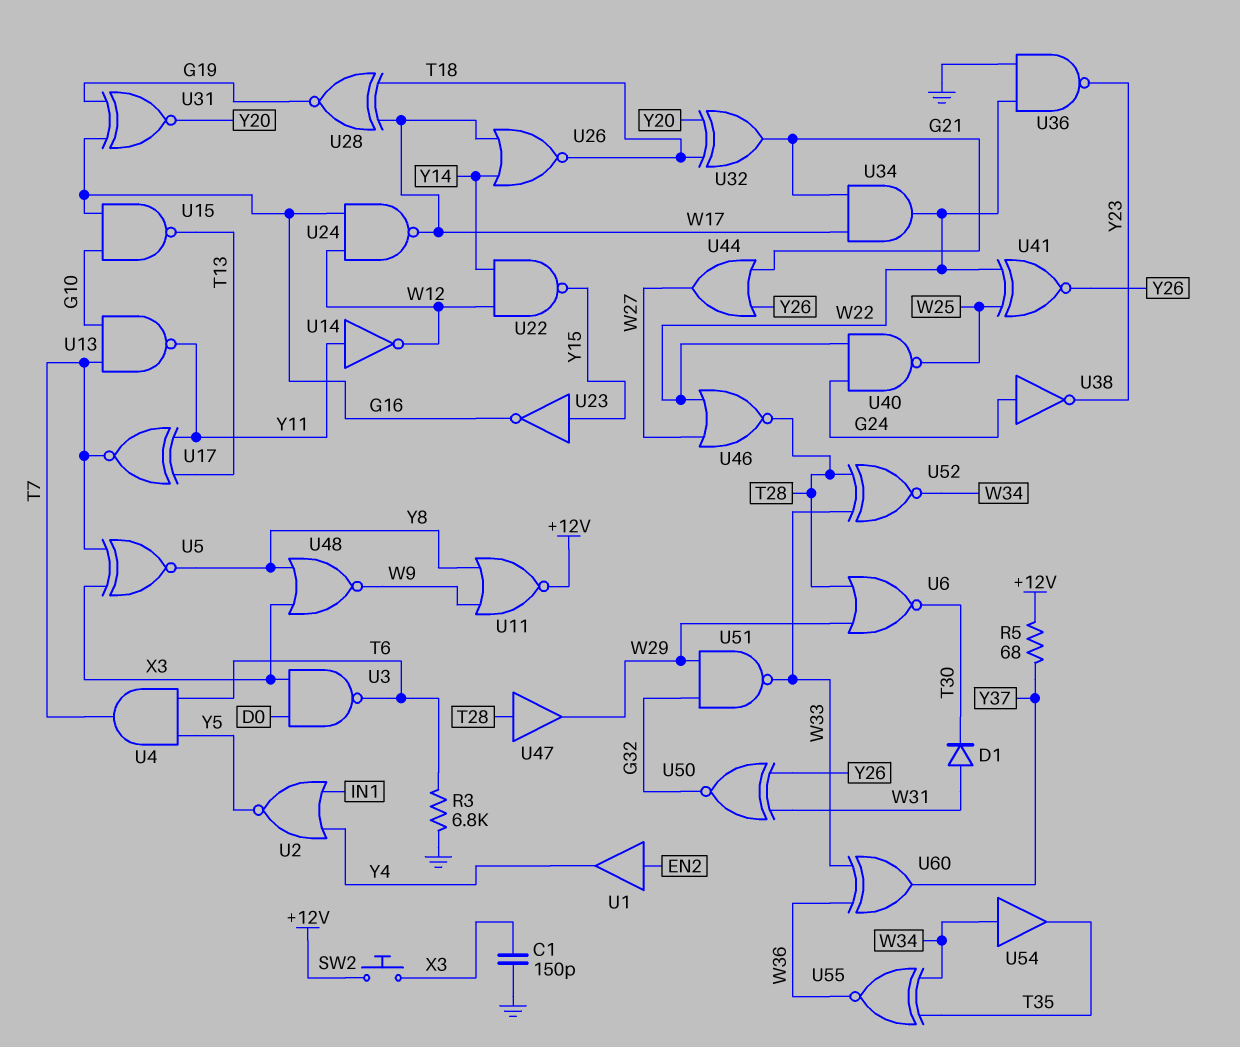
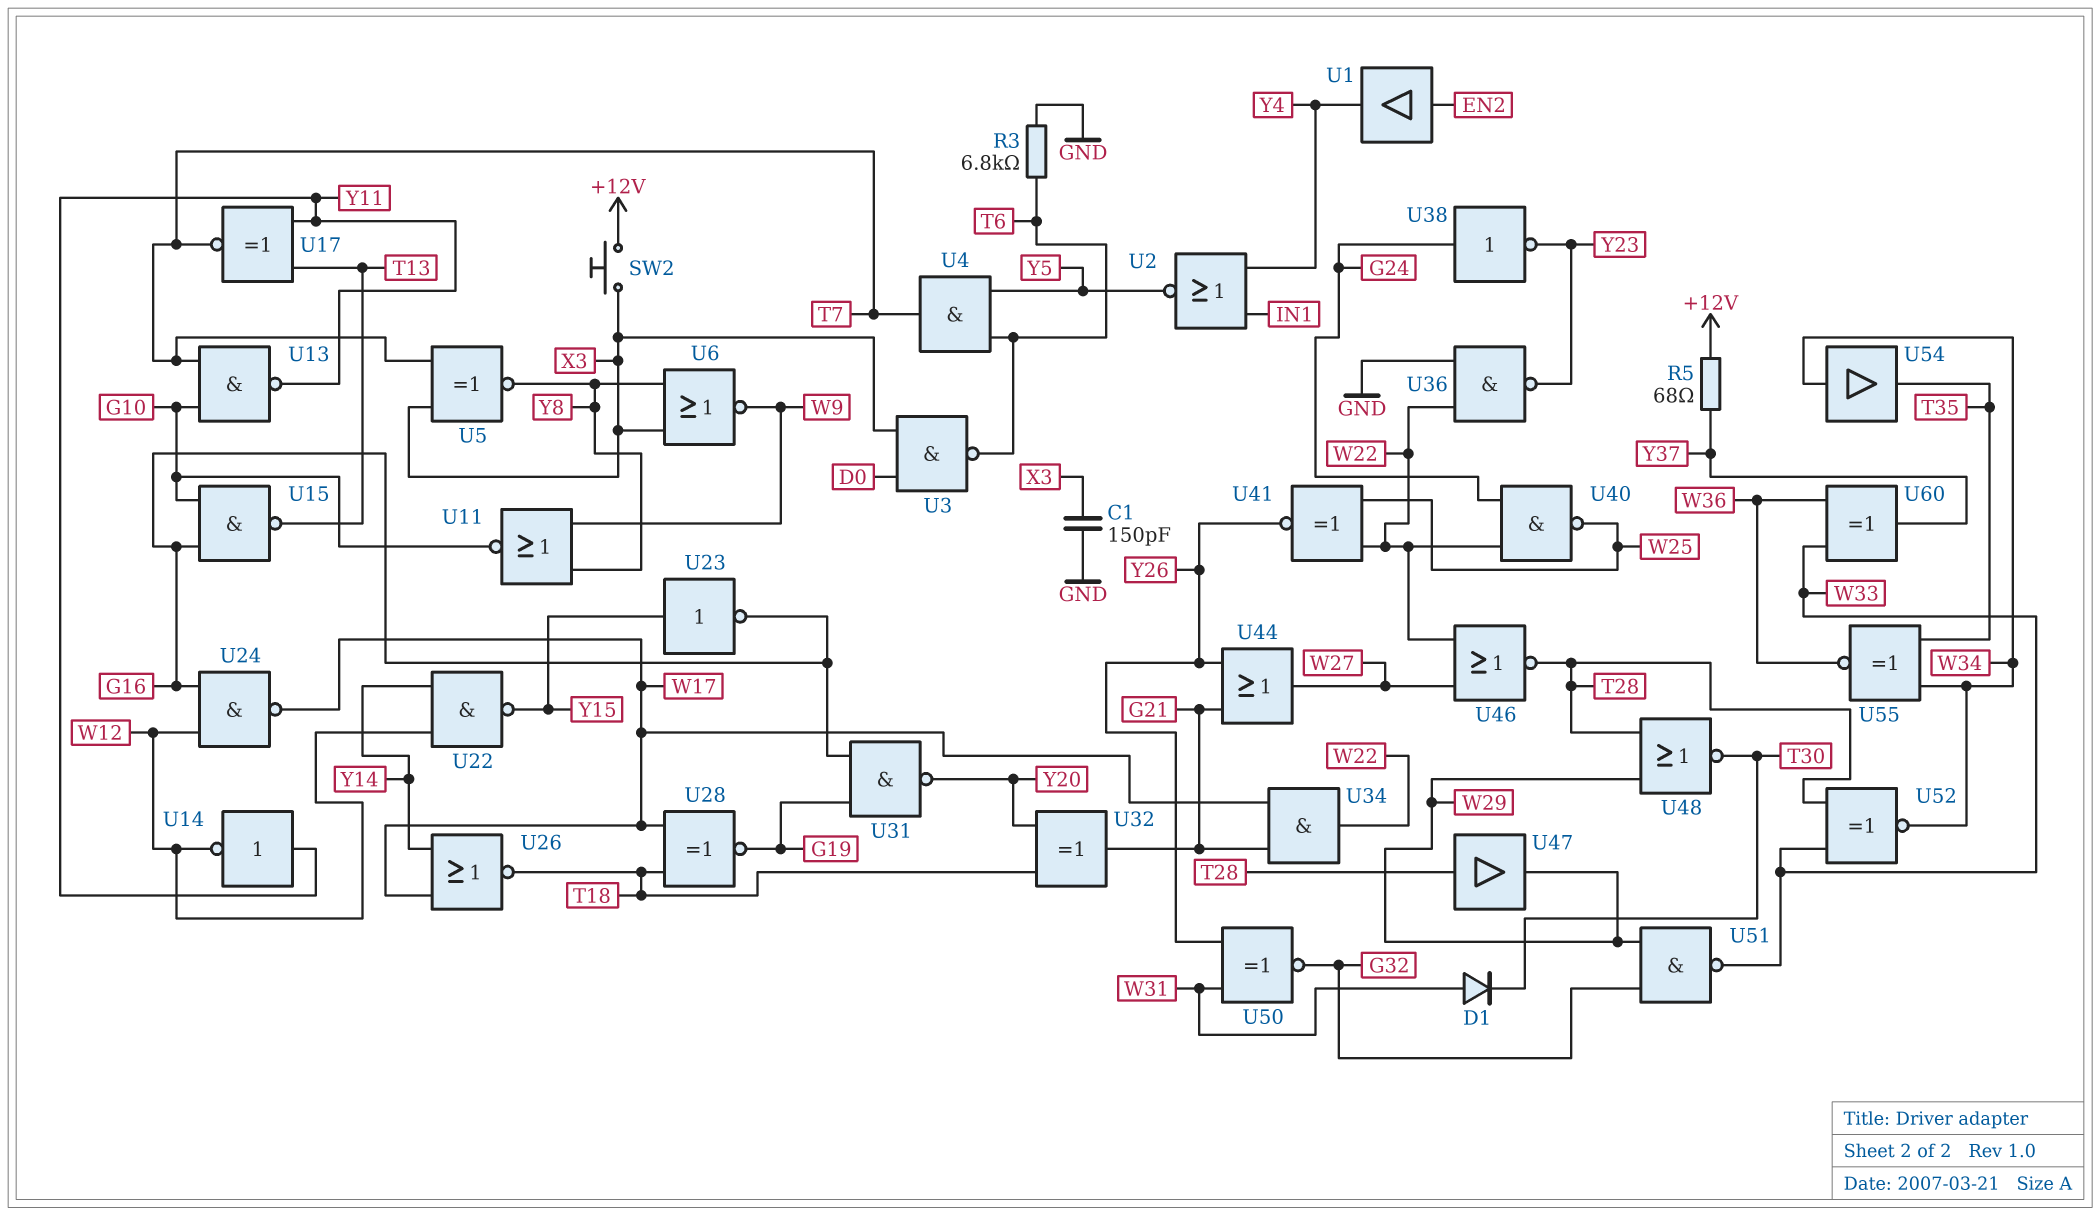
U6: NOR (in T28, in W29, out T30) -> NOR (in X3, in Y8, out W9)
U11: NOR (in W9, in Y8, out +12V) -> NOR (in W9, in Y8, out G10)
U31: XNOR (in G16, in G19, out Y20) -> NAND (in G16, in G19, out Y20)
U48: NOR (in X3, in Y8, out W9) -> NOR (in T28, in W29, out T30)

